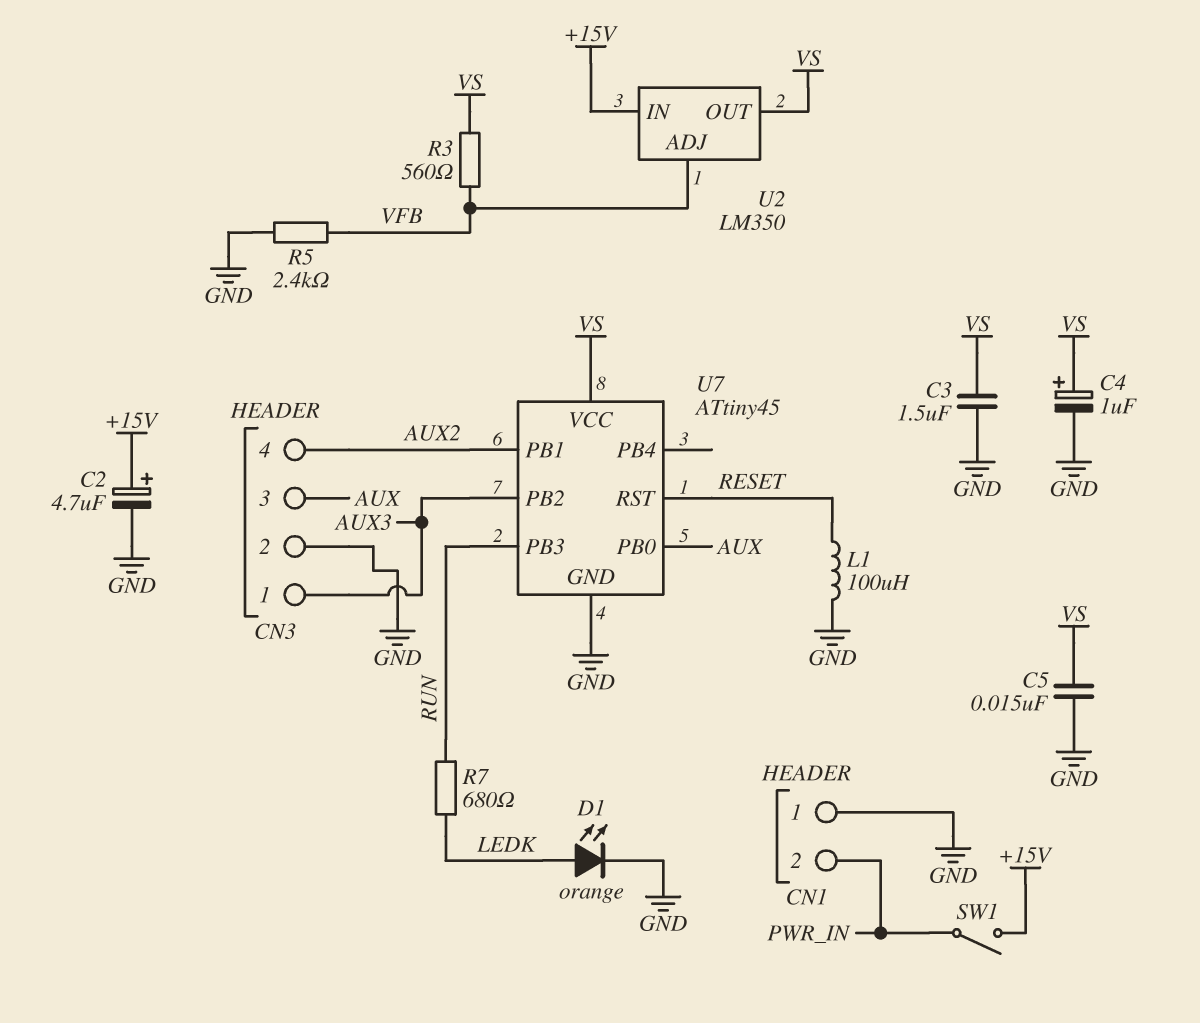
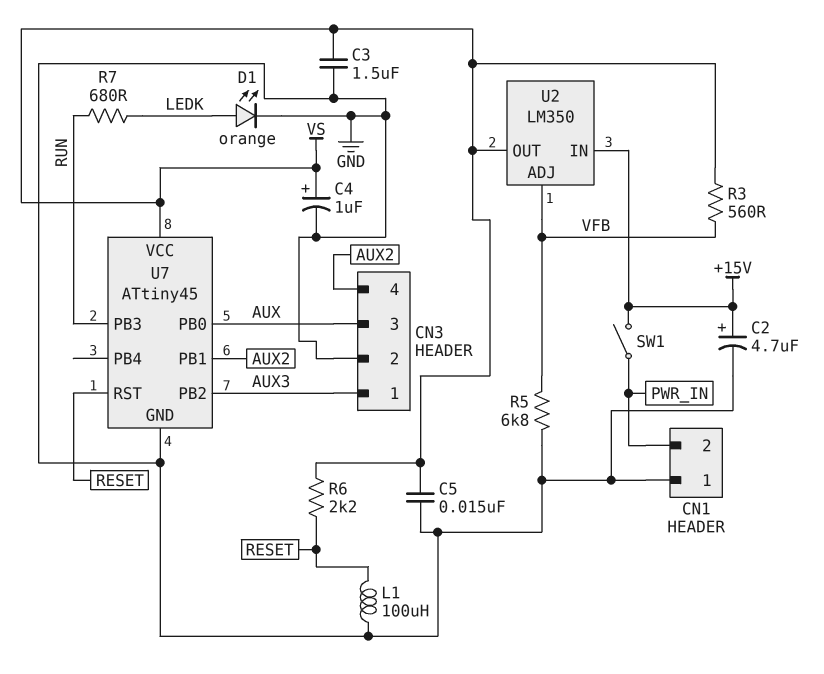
R5: 2.4k (GND, VFB) -> 6.8k (GND, VFB)
R6: none -> 2.2k (RESET, VS)

